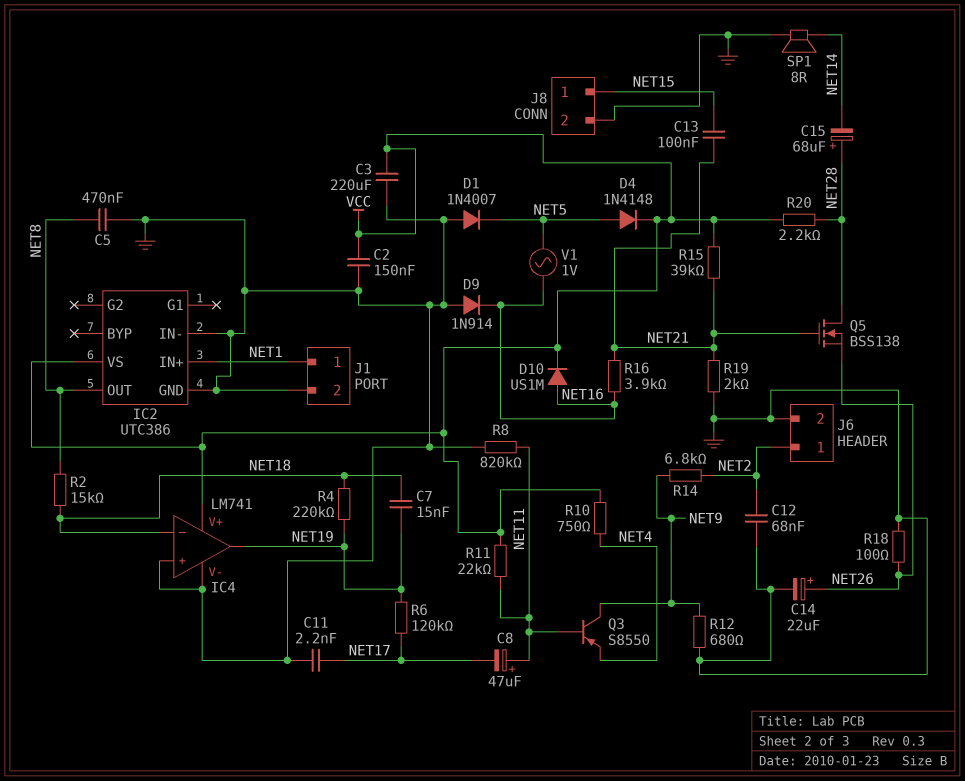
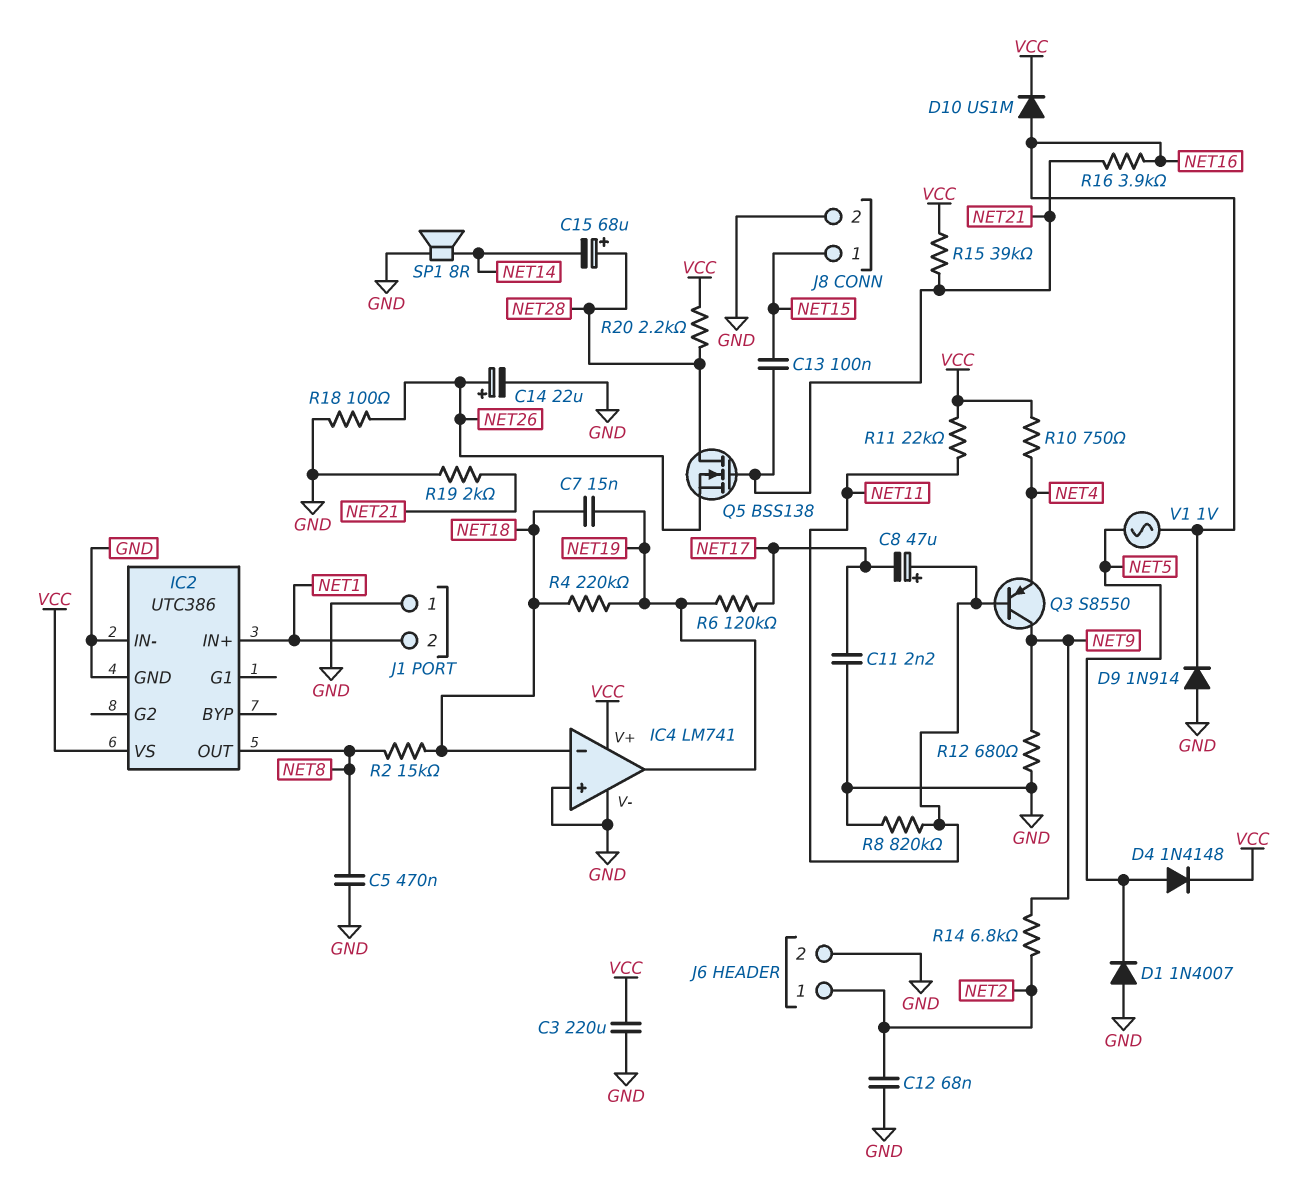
C2: 150nF (GND, VCC) -> none
J1 pin 1: NET1 -> GND
J1 pin 2: GND -> NET1

